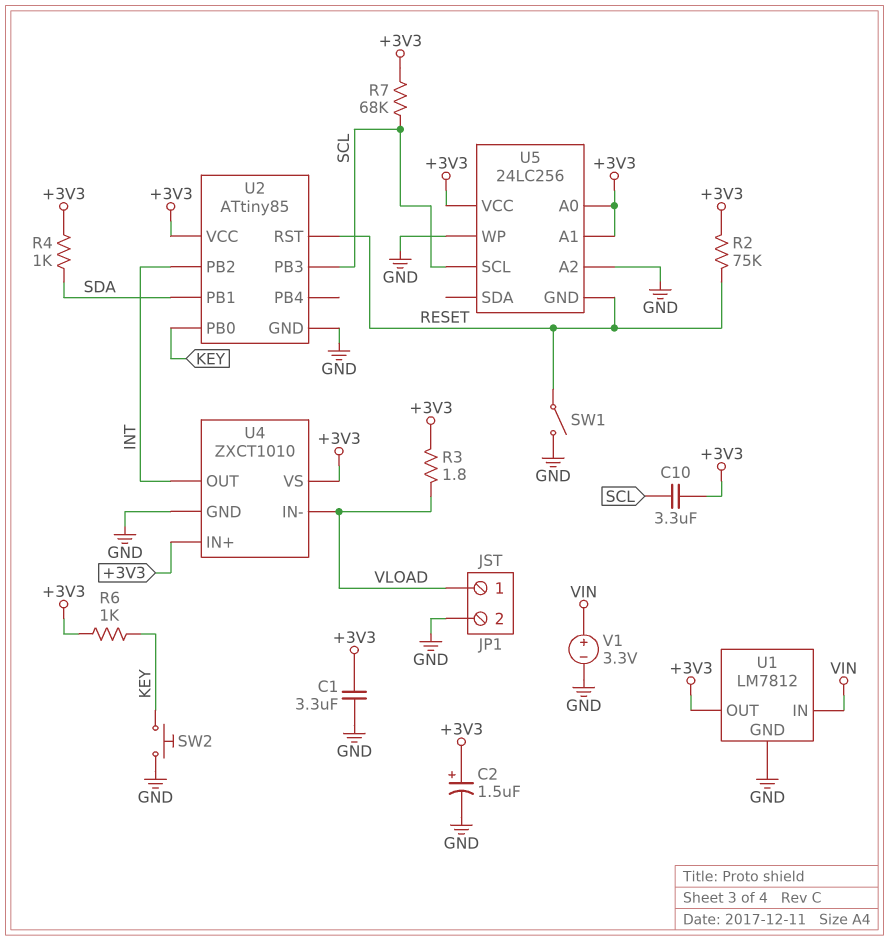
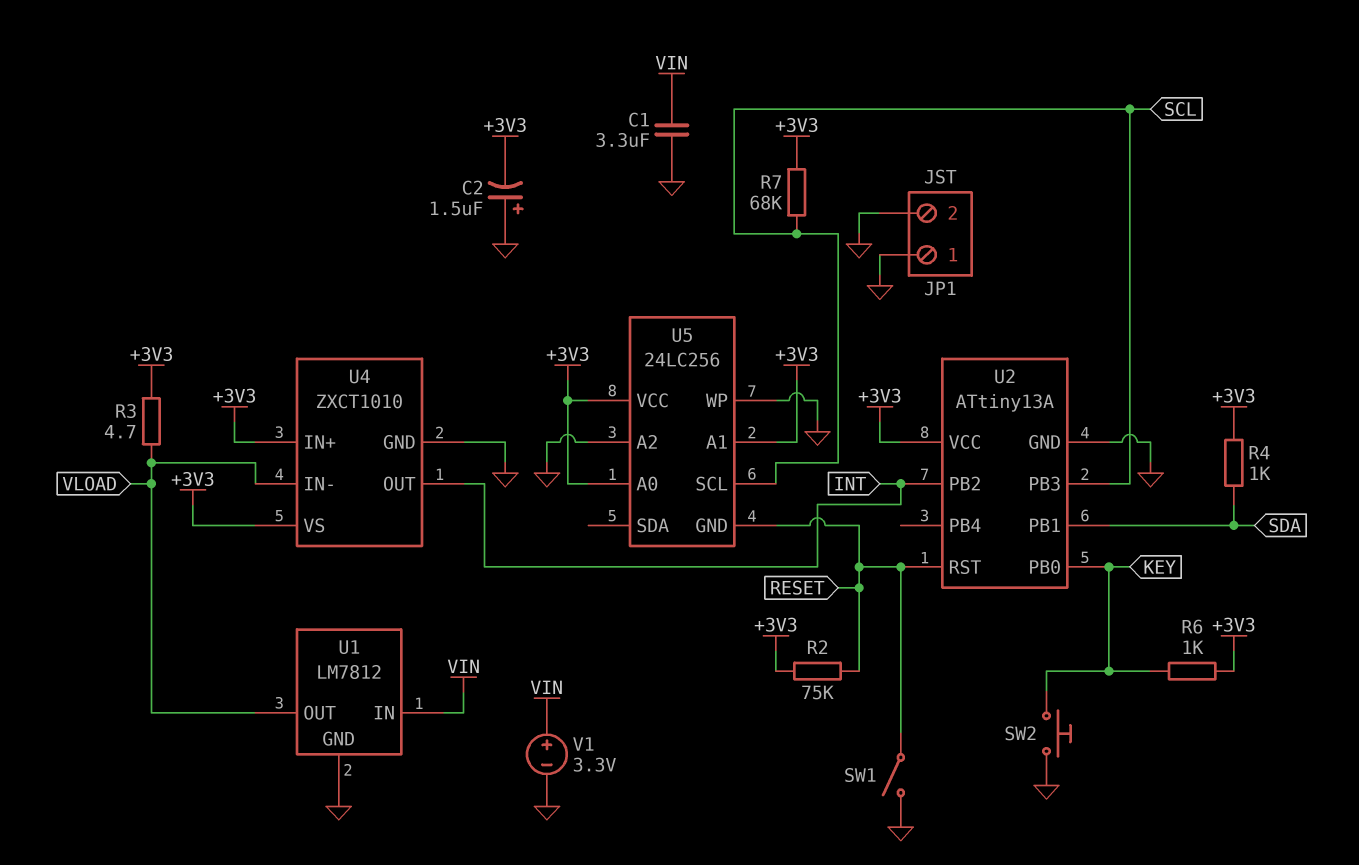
C1: 3.3uF (+3V3, GND) -> 3.3uF (GND, VIN)
C2: 1.5uF (plus +3V3, minus GND) -> 1.5uF (plus GND, minus +3V3)
C10: 3.3uF (+3V3, SCL) -> none
JP1 pin 1: VLOAD -> GND
R3: 1.8 (+3V3, VLOAD) -> 4.7 (+3V3, VLOAD)
U1 pin OUT: +3V3 -> VLOAD
U2: ATtiny85 -> ATtiny13A

